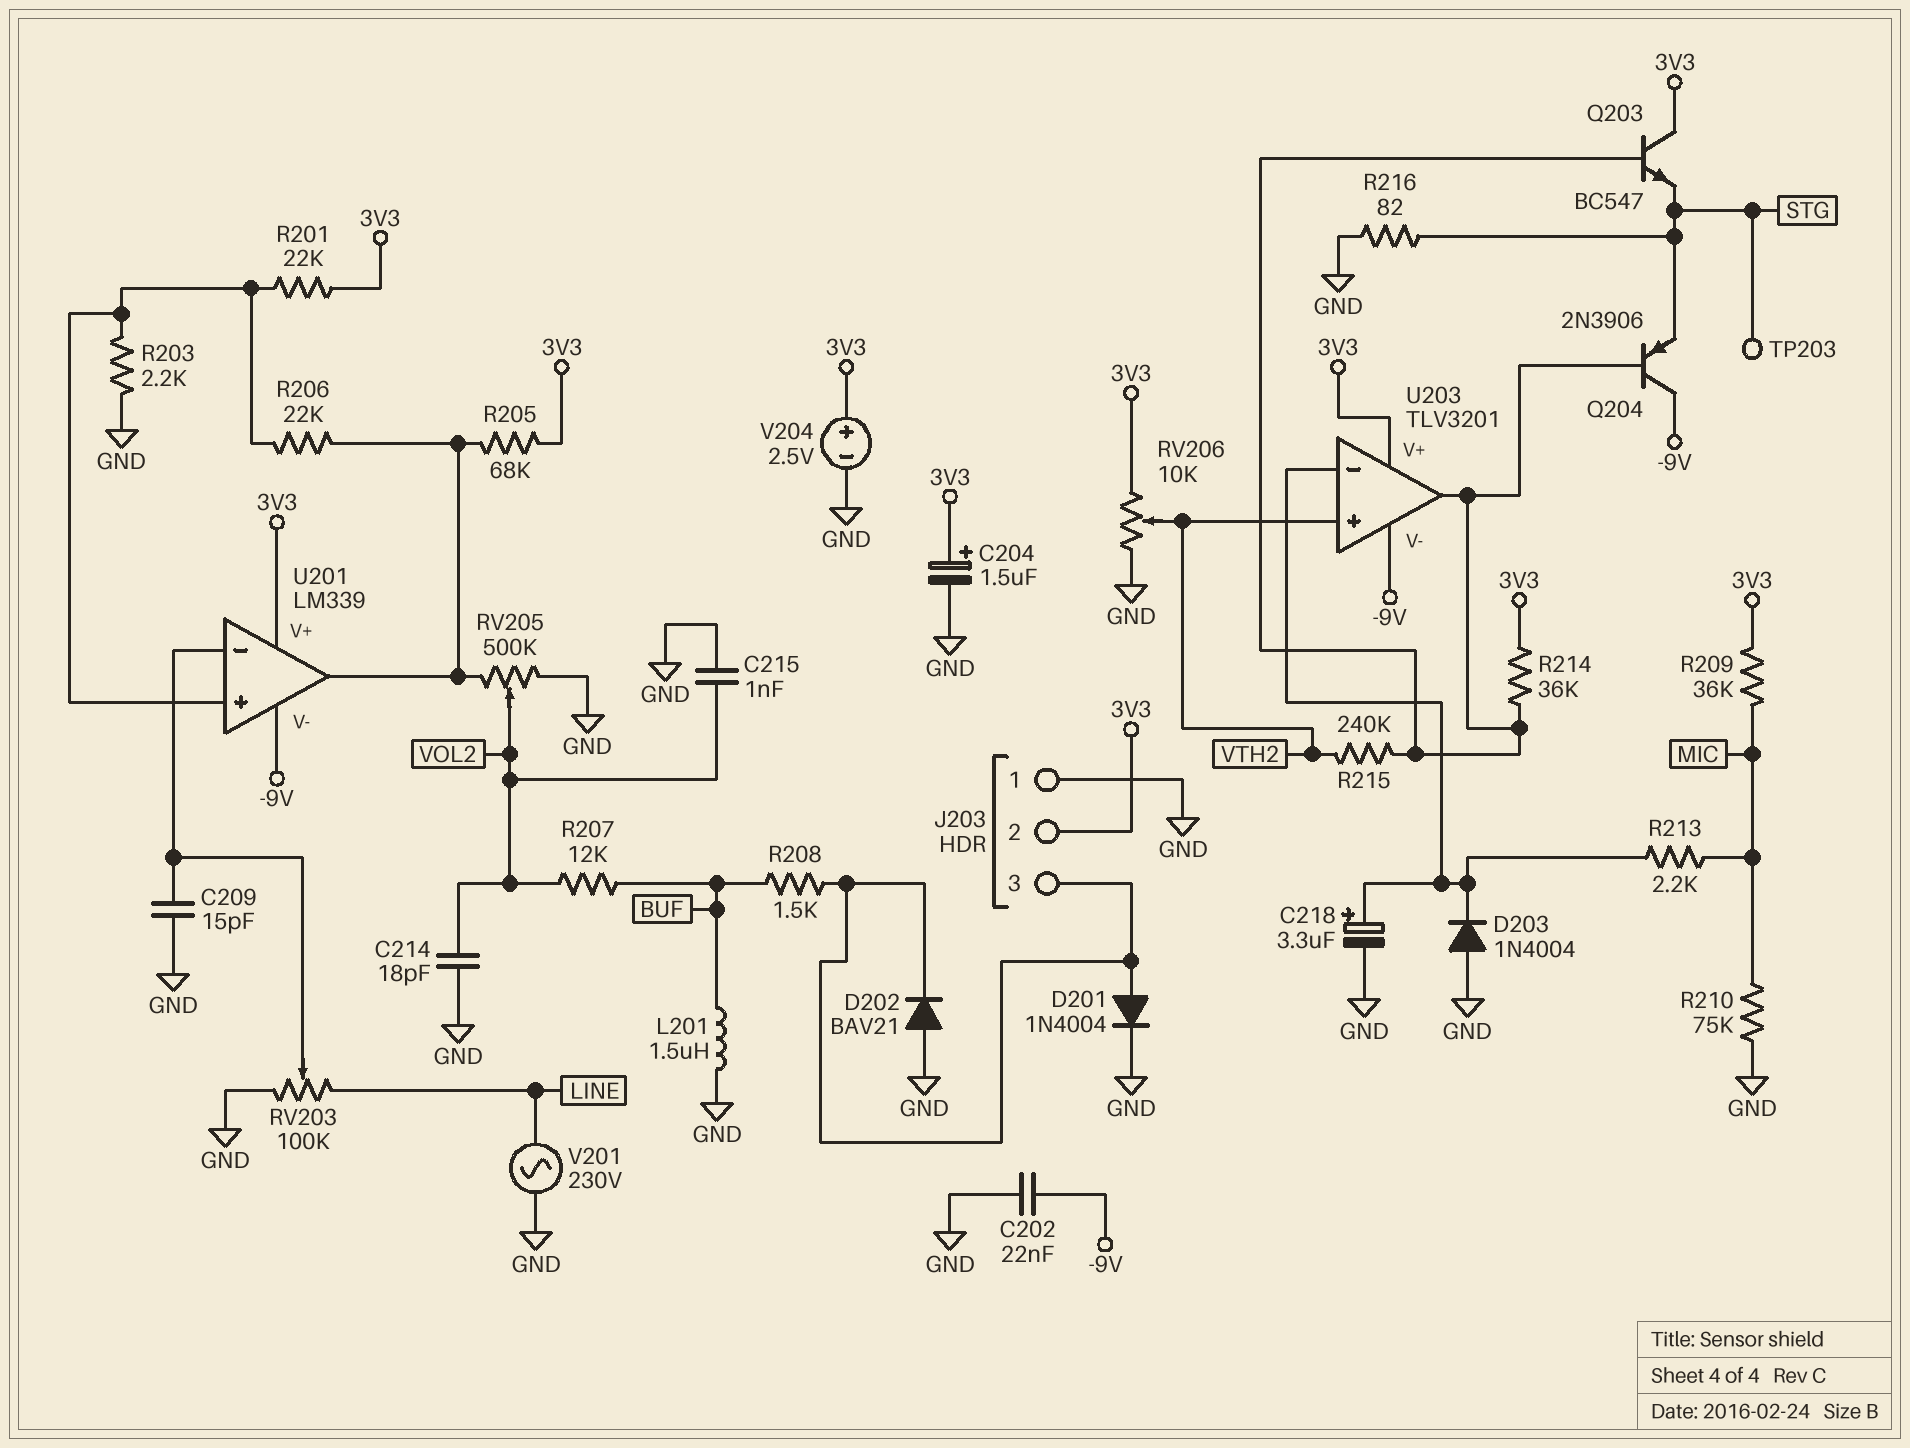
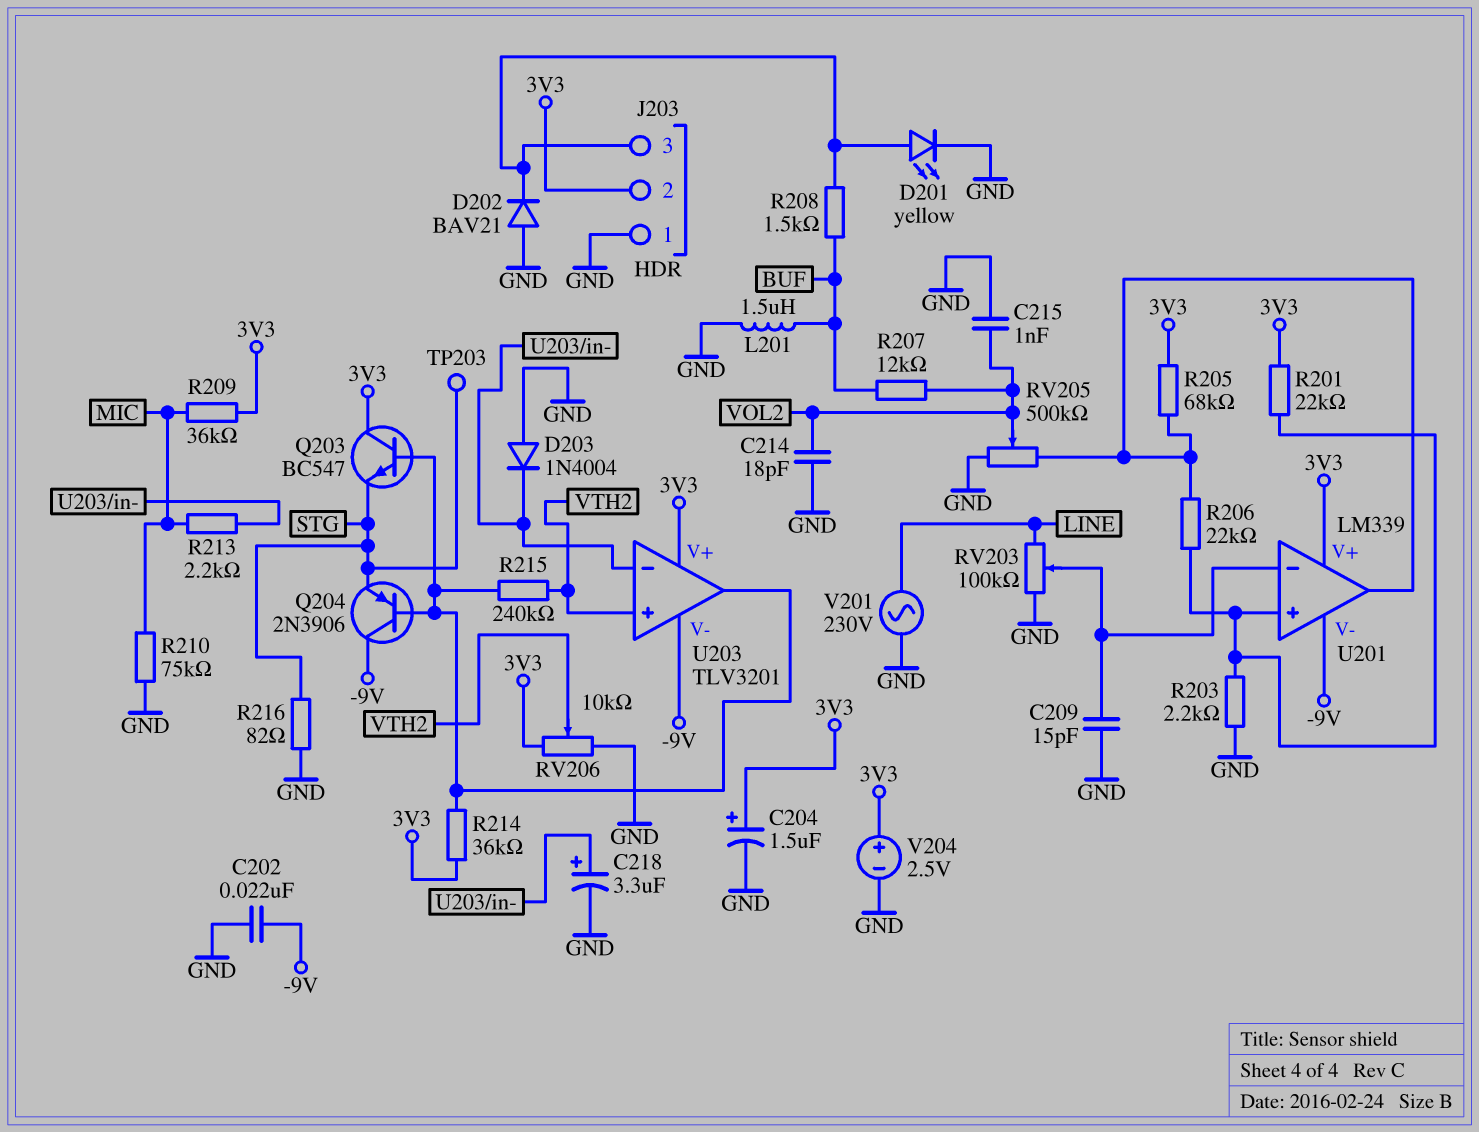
D201: diode 1N4004 (A J203/3, K GND) -> LED yellow (A J203/3, K GND)

